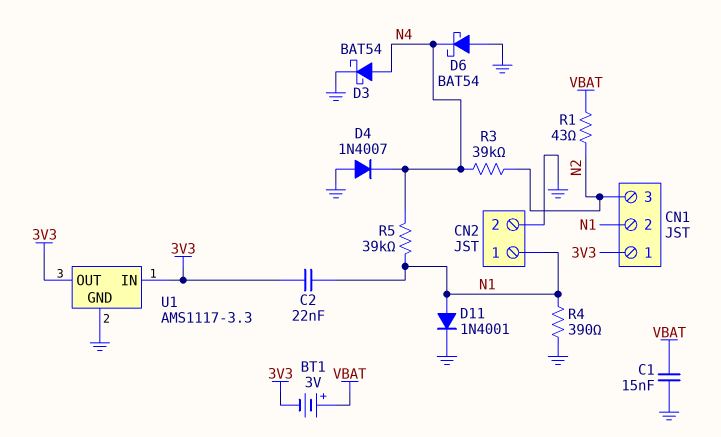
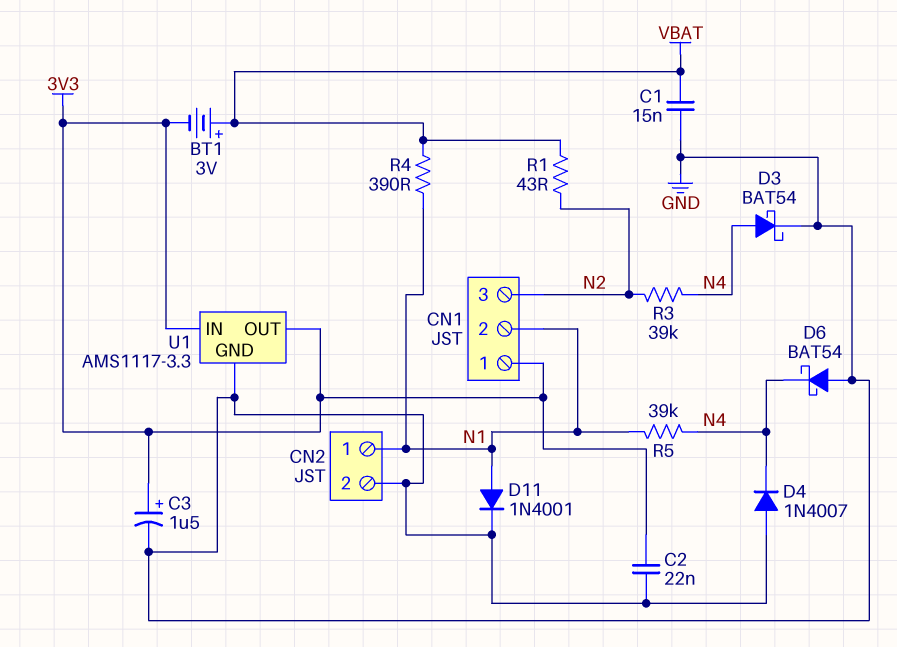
C2: 22nF (3V3, N1) -> 22nF (3V3, GND)
C3: none -> 1.5uF (plus 3V3, minus GND)
R4: 390 (GND, N1) -> 390 (N1, VBAT)

